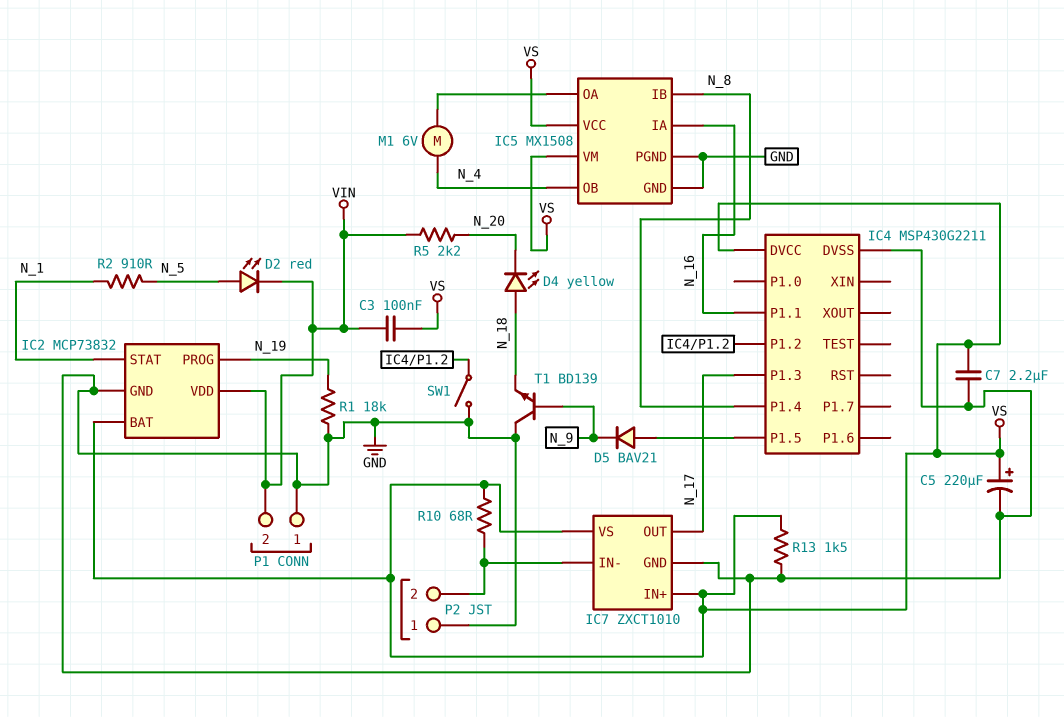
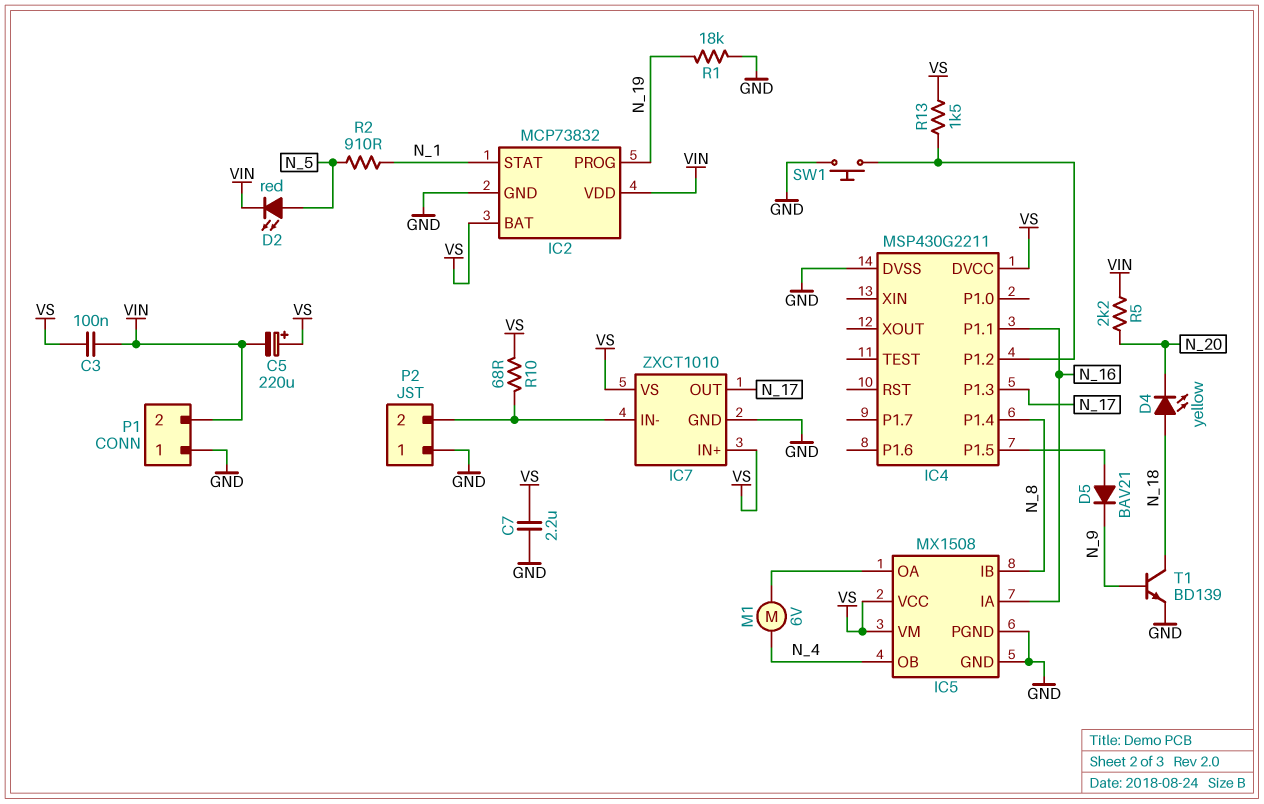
C5: 220uF (plus VS, minus GND) -> 220uF (plus VS, minus VIN)
R13: 1.5k (GND, VS) -> 1.5k (IC4/P1.2, VS)
SW1: switch (GND, IC4/P1.2) -> button (GND, IC4/P1.2)
T1: NPN BD139 (B N_9, C GND, E N_18) -> NPN BD139 (B N_9, C N_18, E GND)

